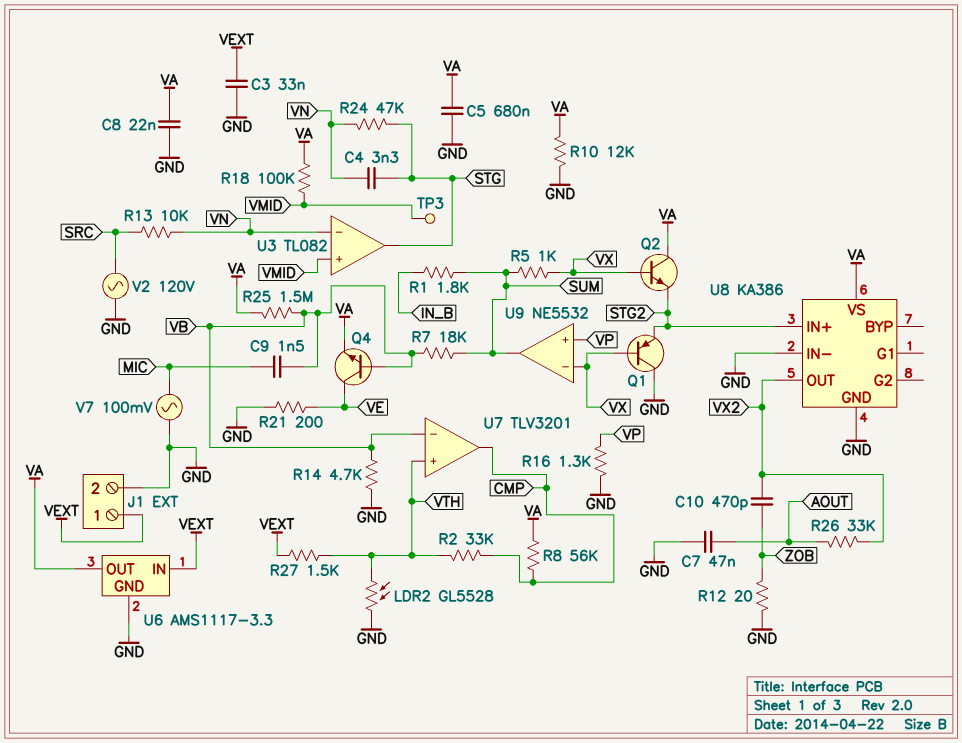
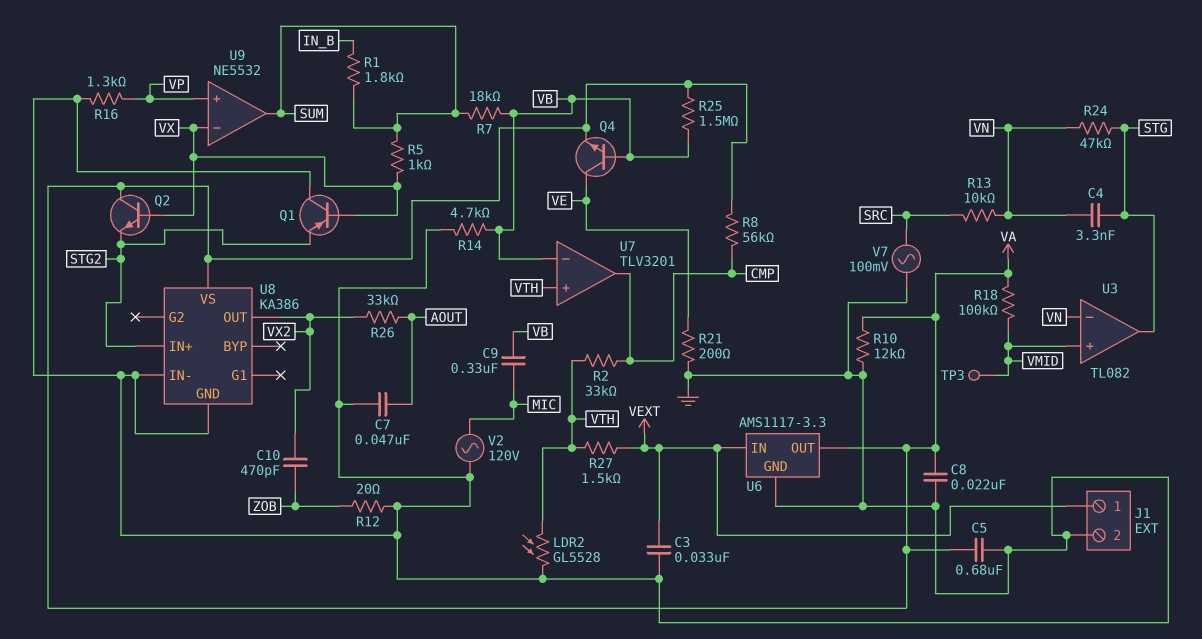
C9: 1.5nF (MIC, VB) -> 330nF (MIC, VB)
V2: AC 120V (GND, SRC) -> AC 120V (GND, MIC)
V7: AC 100mV (GND, MIC) -> AC 100mV (GND, SRC)

